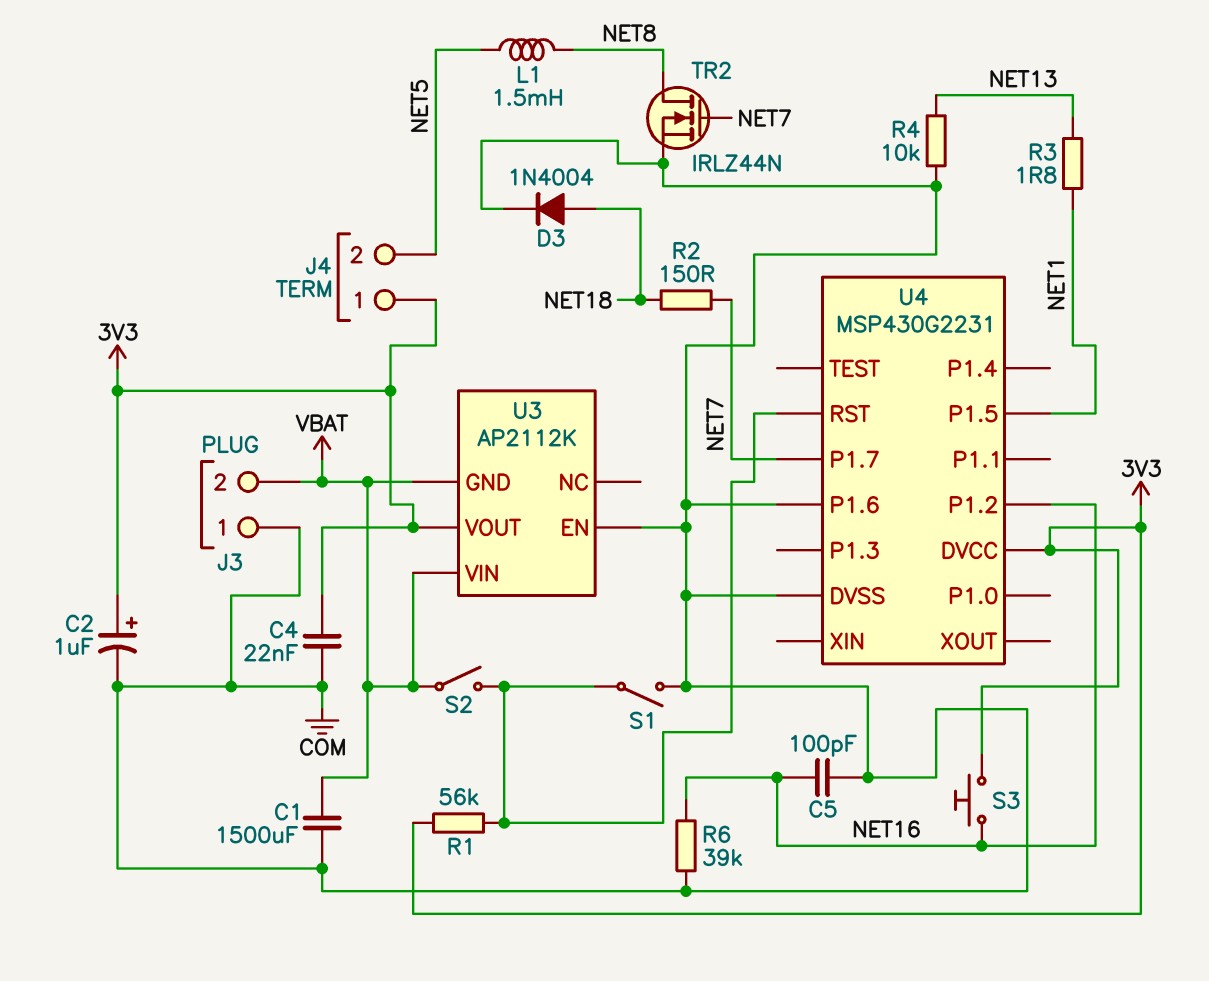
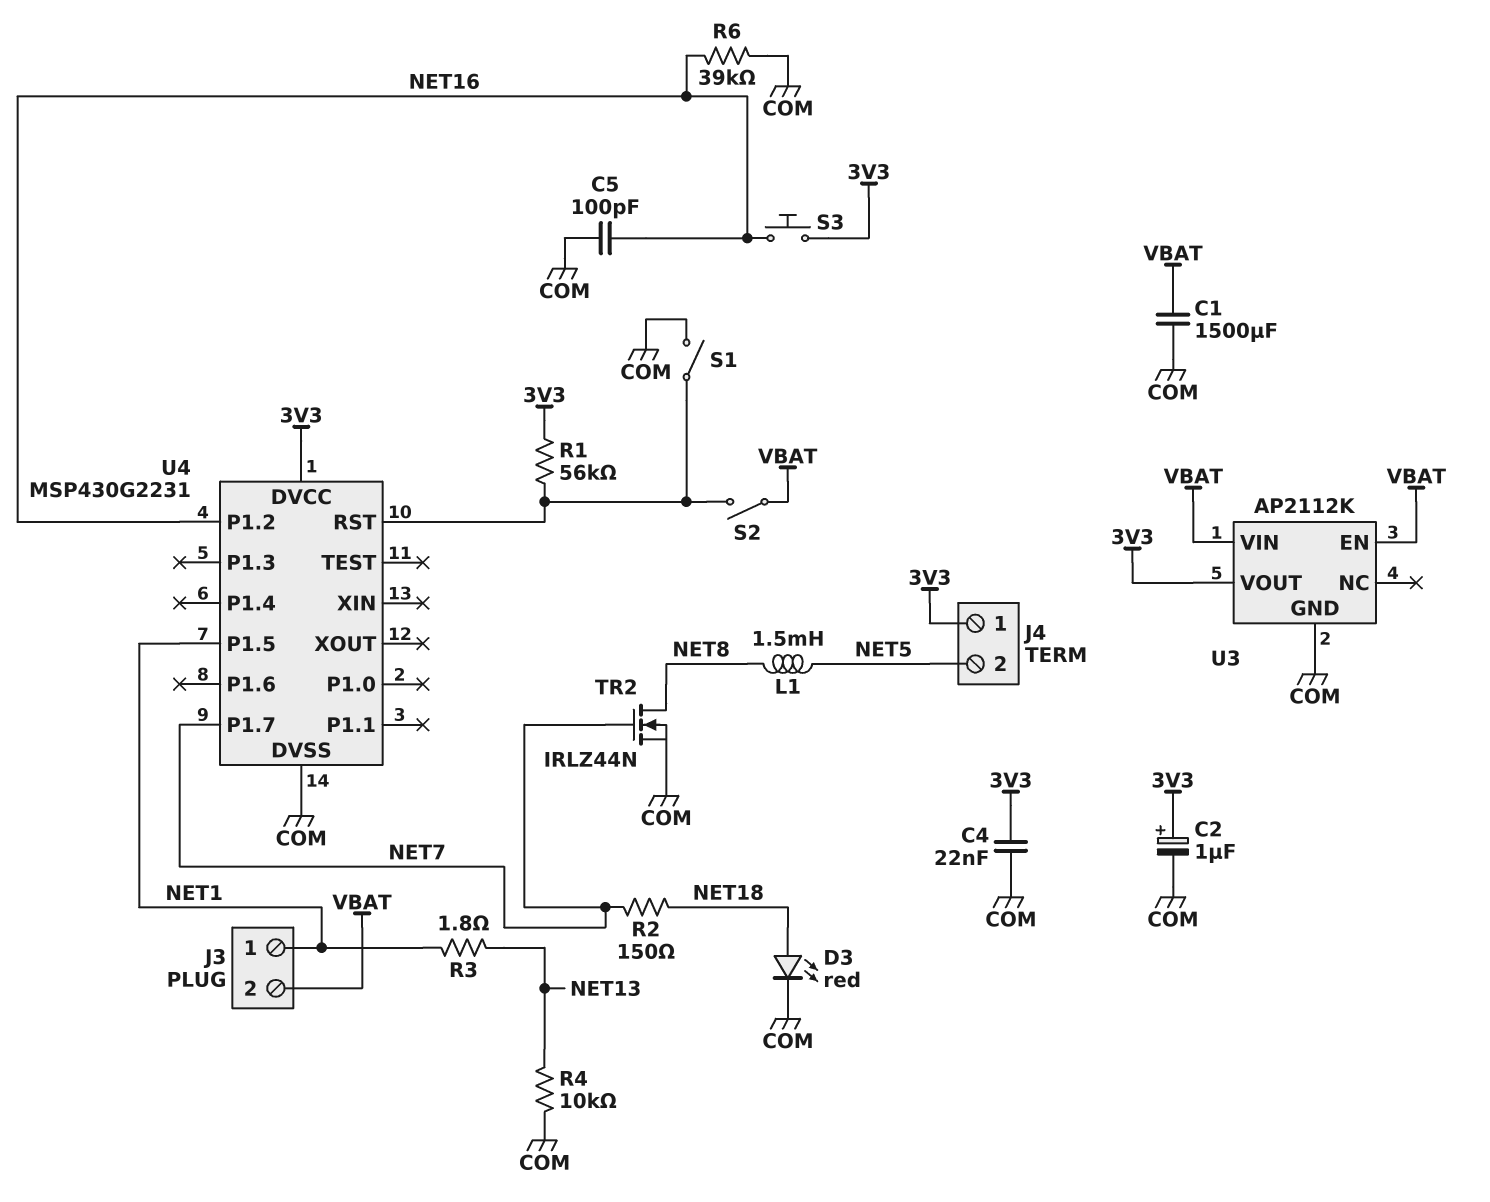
D3: diode 1N4004 (A NET18, K COM) -> LED red (A NET18, K COM)
J3 pin 1: COM -> NET1
U3 pin EN: COM -> VBAT
U3 pin GND: VBAT -> COM
U4 pin P1.6: COM -> none

